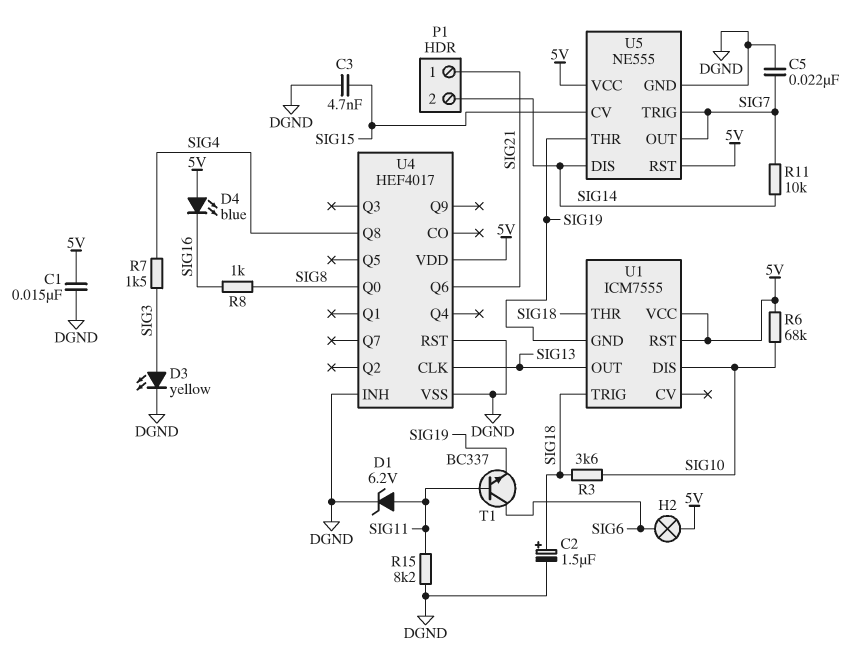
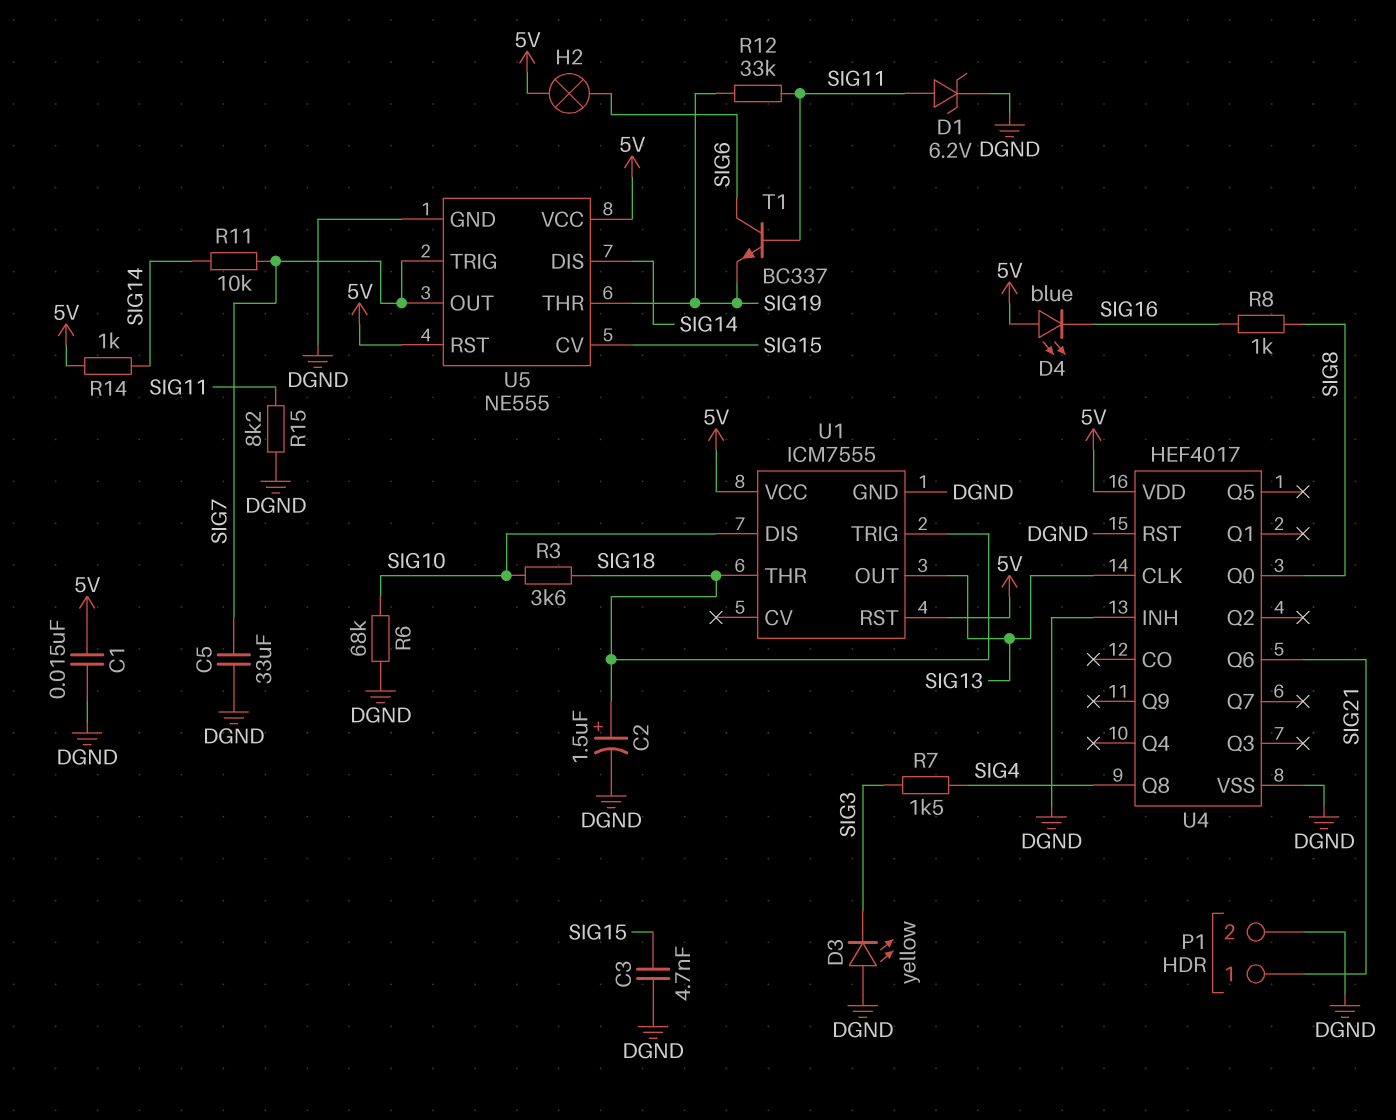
C5: 22nF (DGND, SIG7) -> 33uF (DGND, SIG7)
D3: LED yellow (A SIG3, K DGND) -> LED yellow (A DGND, K SIG3)
P1 pin 2: SIG14 -> DGND
R6: 68k (5V, SIG10) -> 68k (DGND, SIG10)
R12: none -> 33k (SIG11, SIG19)
R14: none -> 1k (5V, SIG14)
U1 pin GND: SIG19 -> DGND

